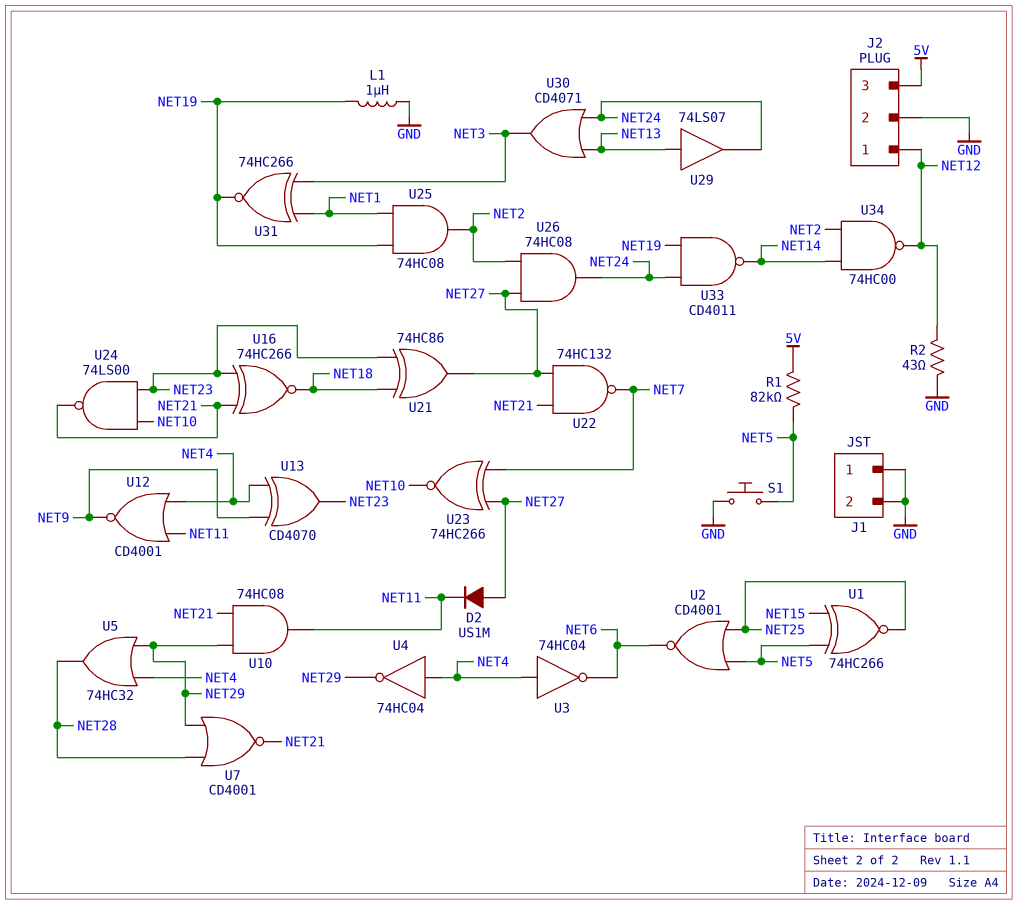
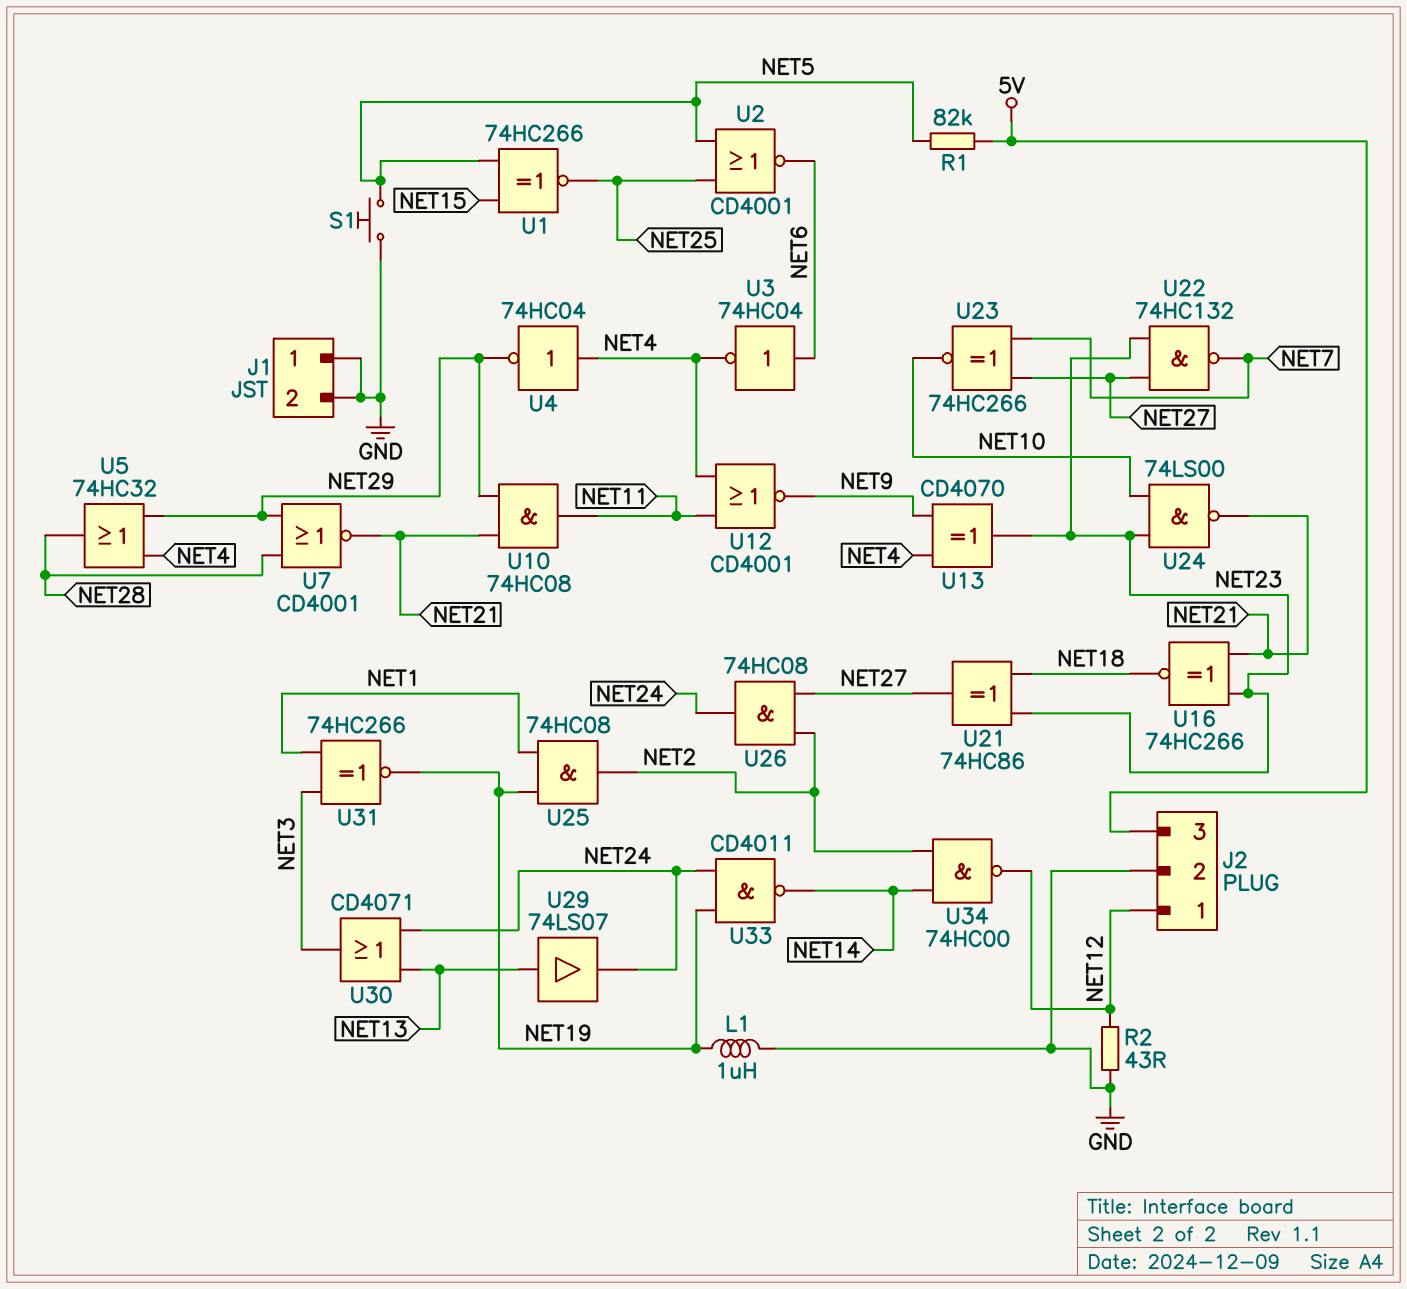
D2: diode US1M (A NET27, K NET11) -> none
U3: NOT 74HC04 (in NET4, out NET6) -> NOT 74HC04 (in NET6, out NET4)
U22: NAND 74HC132 (in NET21, in NET27, out NET7) -> NAND 74HC132 (in NET23, in NET27, out NET7)

